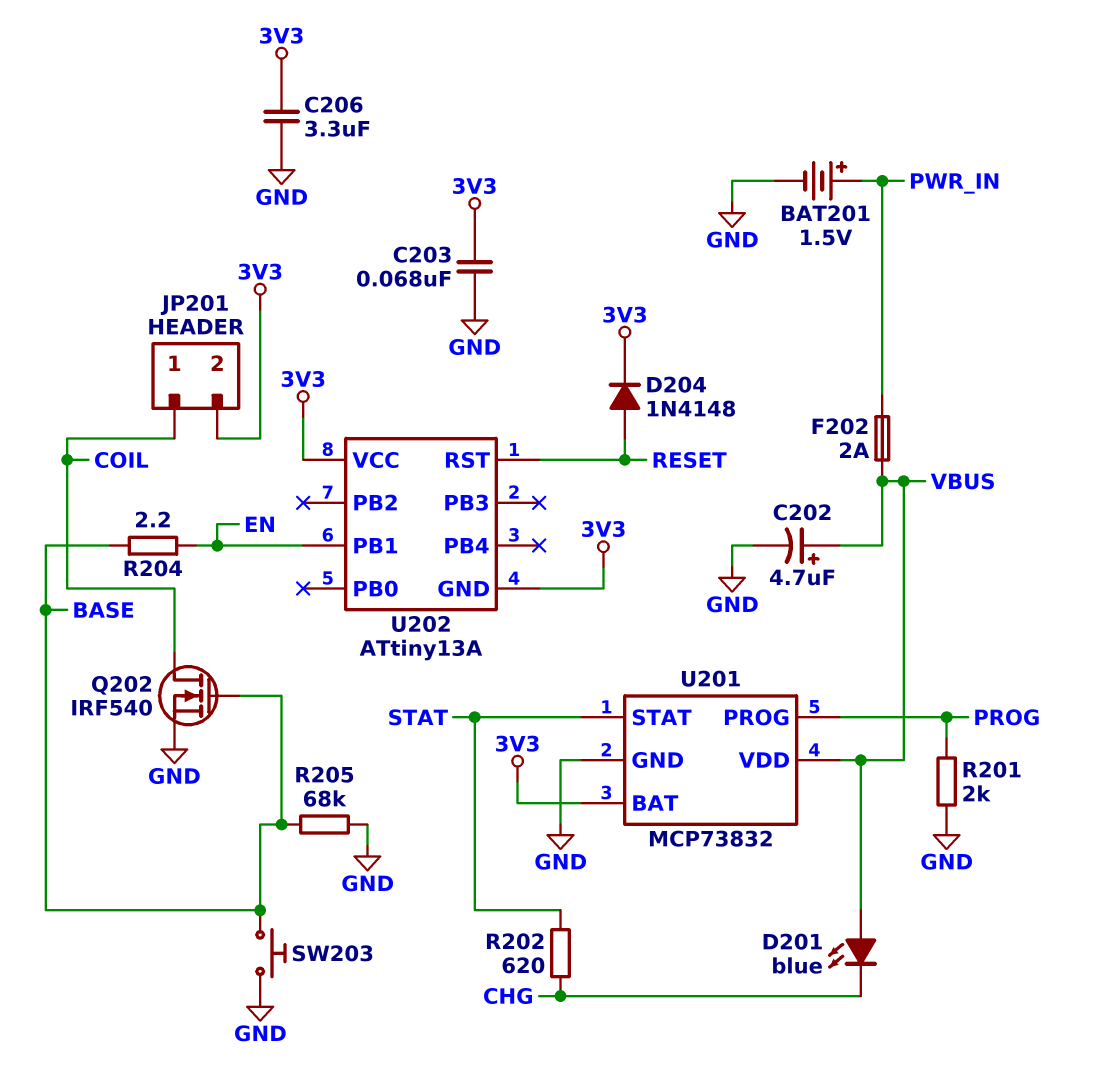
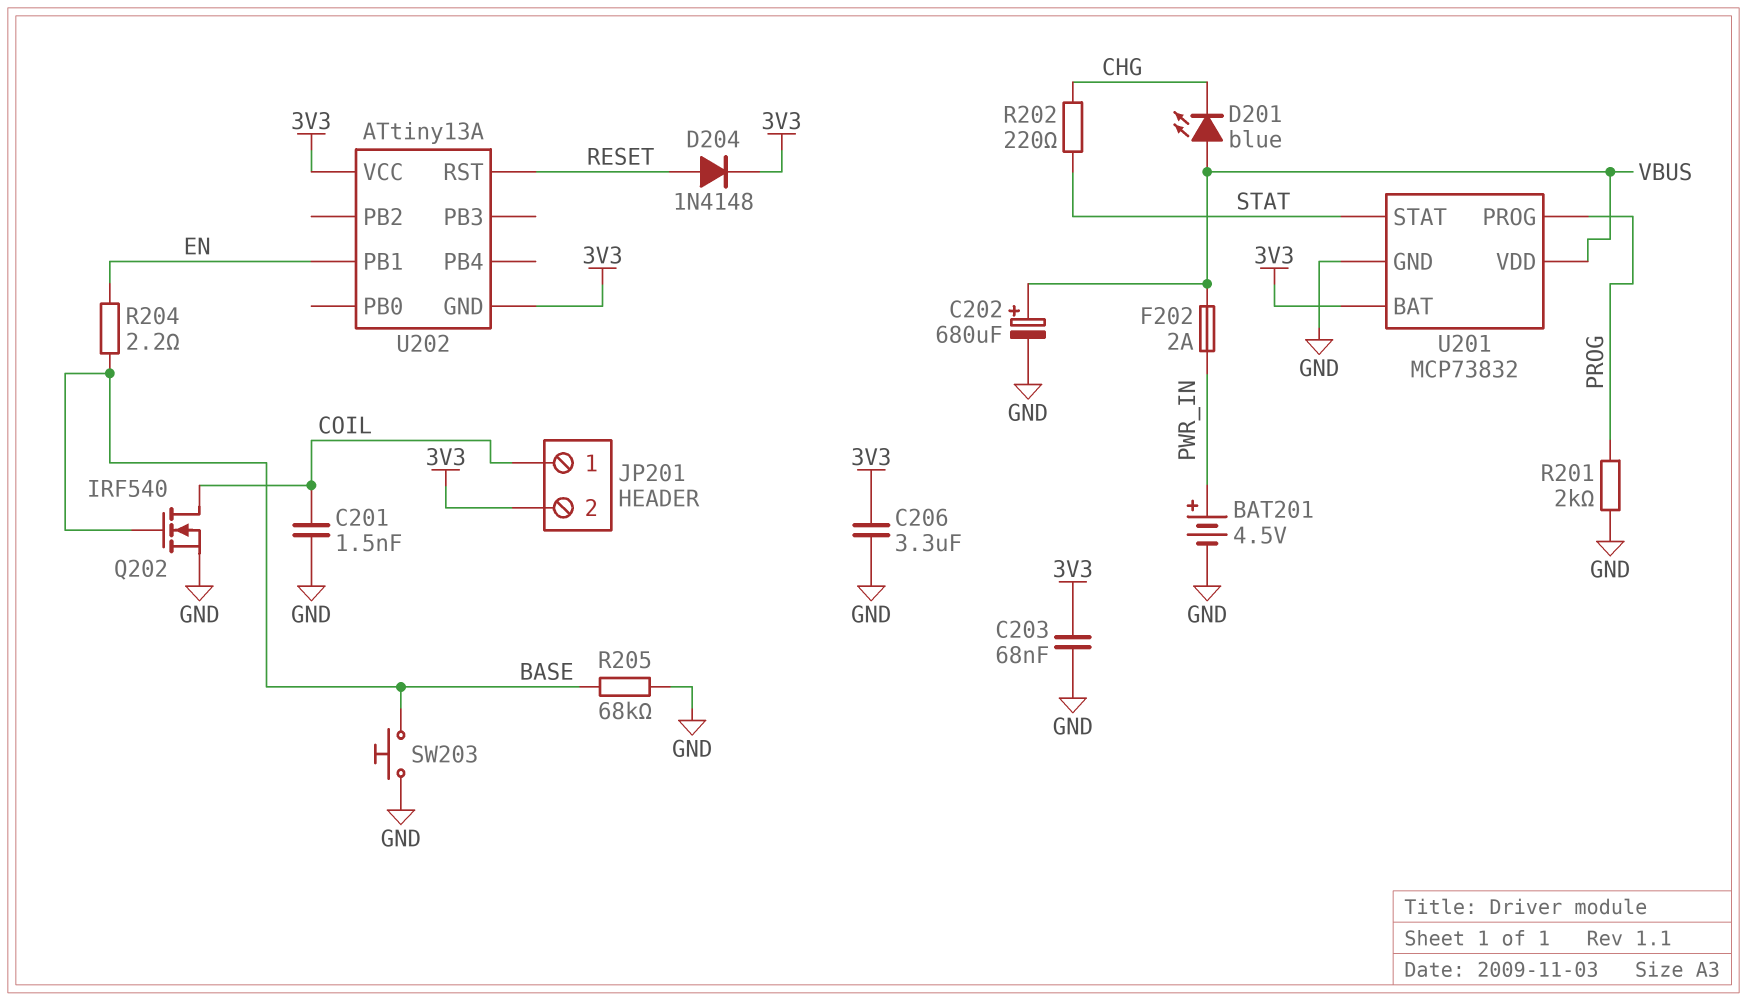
BAT201: 1.5V (plus PWR_IN, minus GND) -> 4.5V (plus PWR_IN, minus GND)
C201: none -> 1.5nF (COIL, GND)
C202: 4.7uF (plus VBUS, minus GND) -> 680uF (plus VBUS, minus GND)
R202: 620 (CHG, STAT) -> 220 (CHG, STAT)

